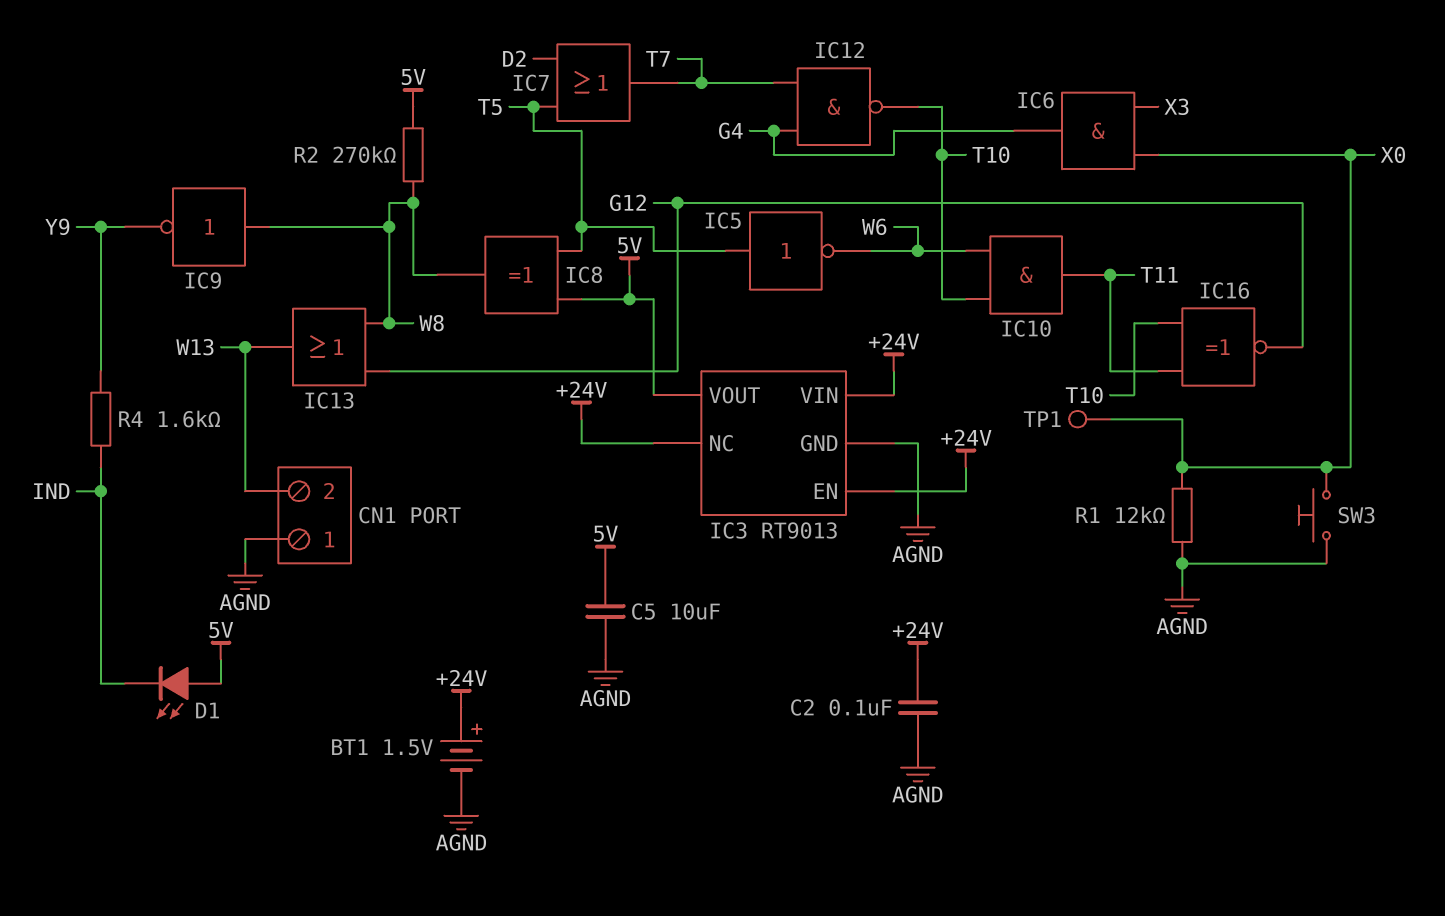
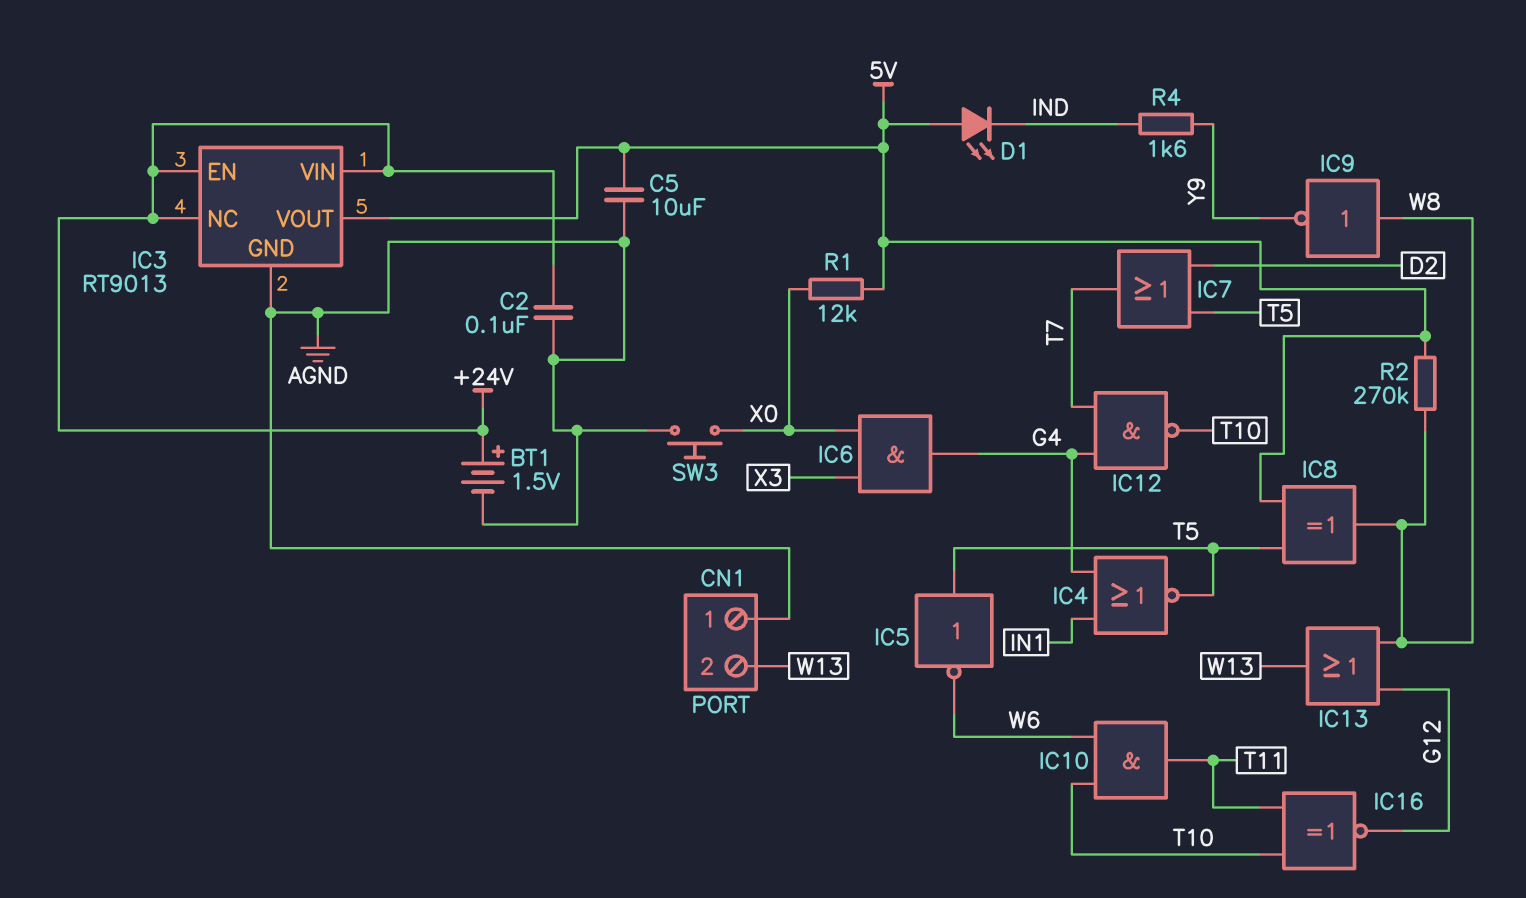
IC4: none -> NOR (in G4, in IN1, out T5)
R1: 12k (AGND, X0) -> 12k (5V, X0)
TP1: test point (X0) -> none

